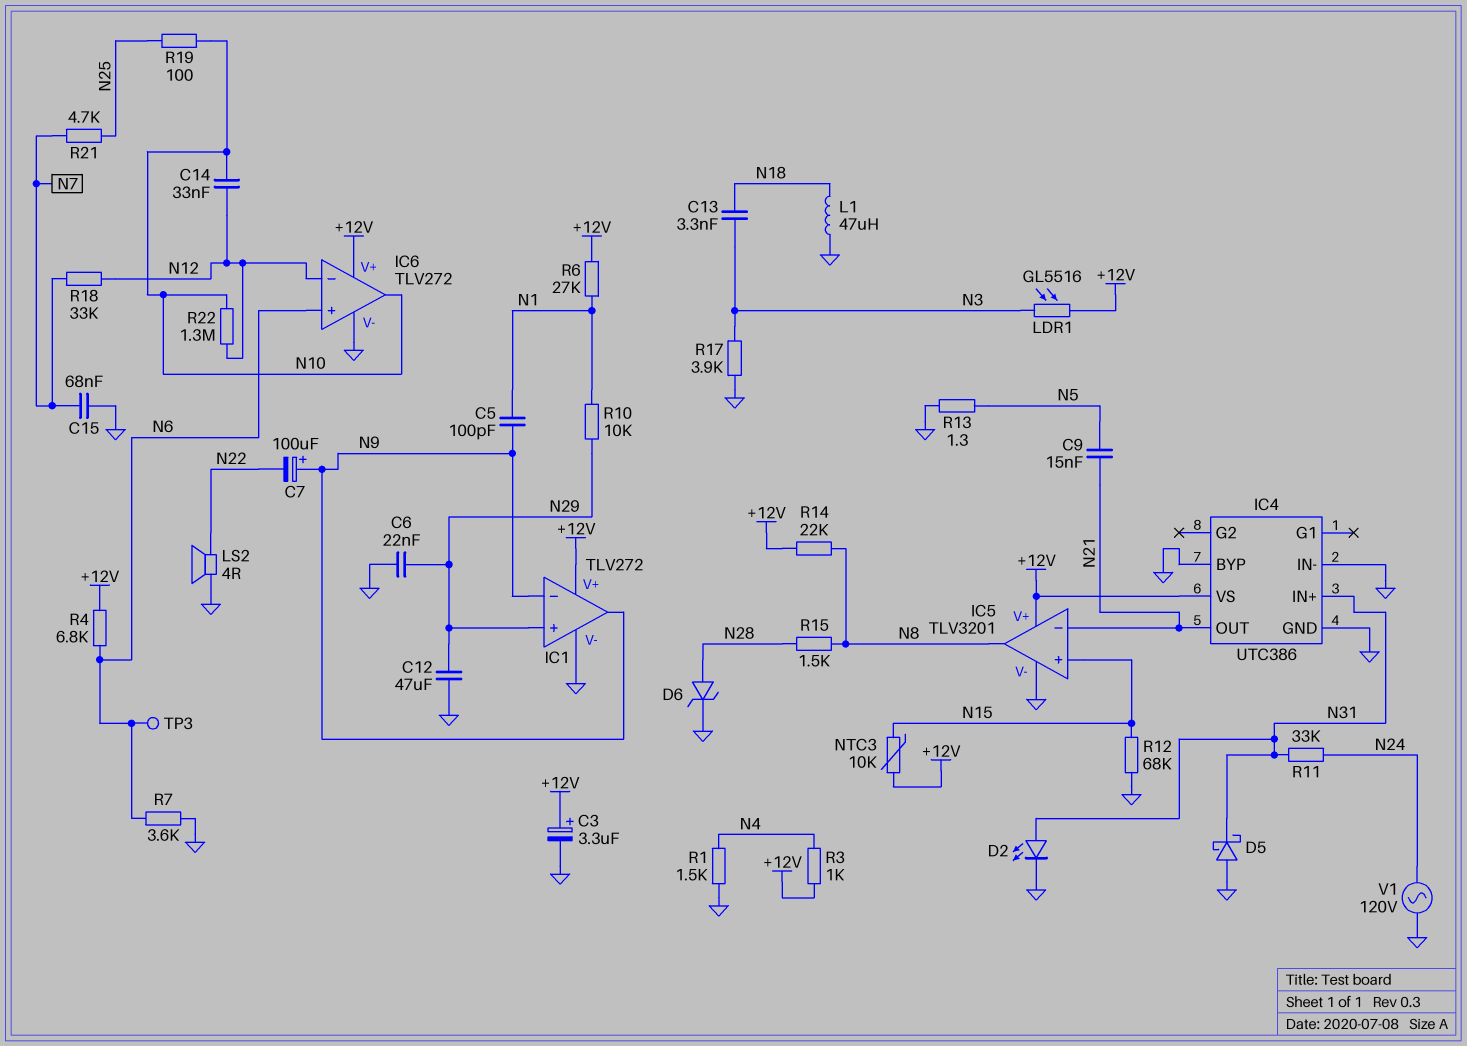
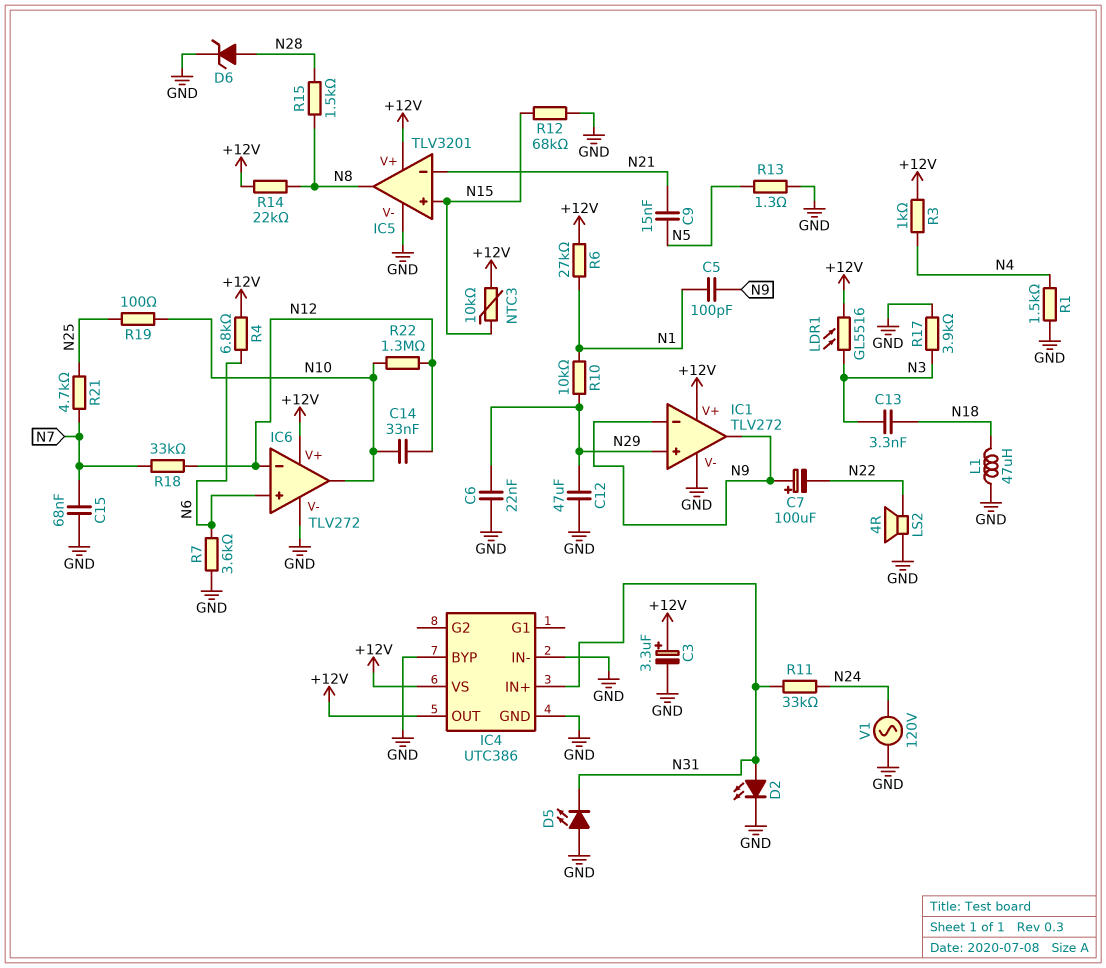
D5: schottky (A GND, K N31) -> LED (A GND, K N31)
IC4 pin OUT: N21 -> +12V
TP3: test point (N6) -> none

